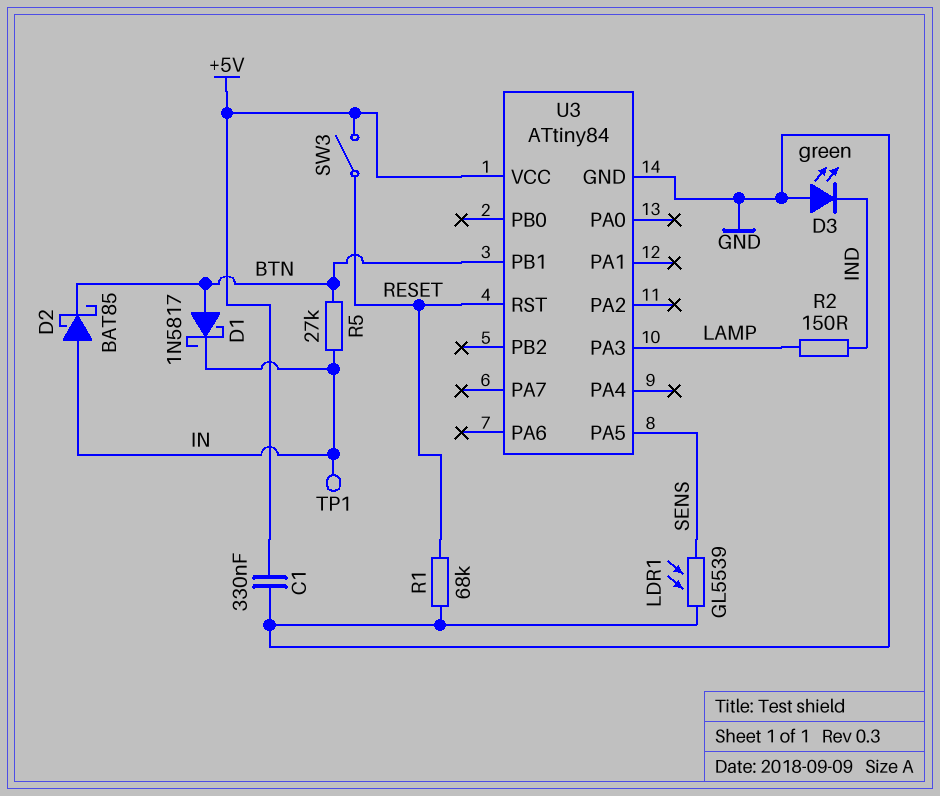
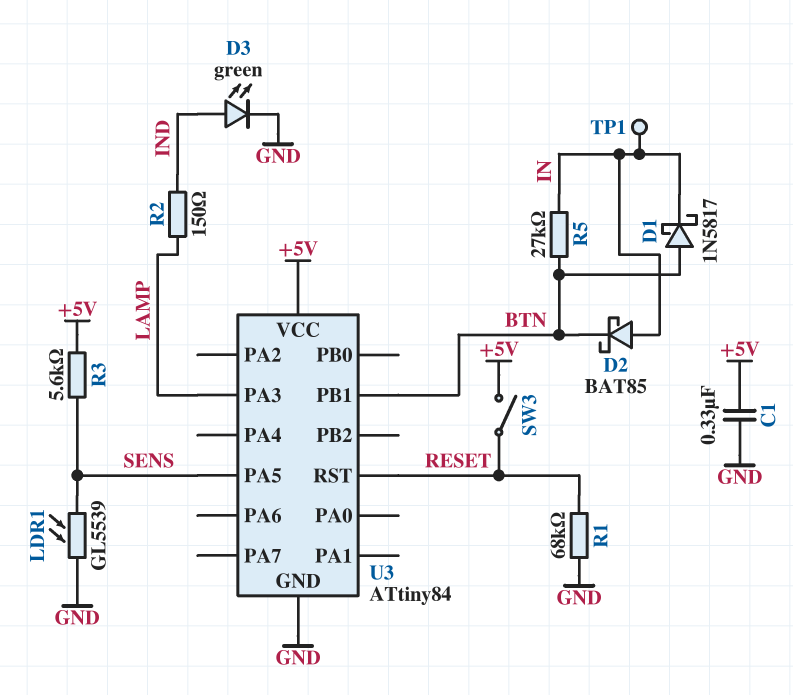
D3: LED green (A GND, K IND) -> LED green (A IND, K GND)
R3: none -> 5.6k (+5V, SENS)

